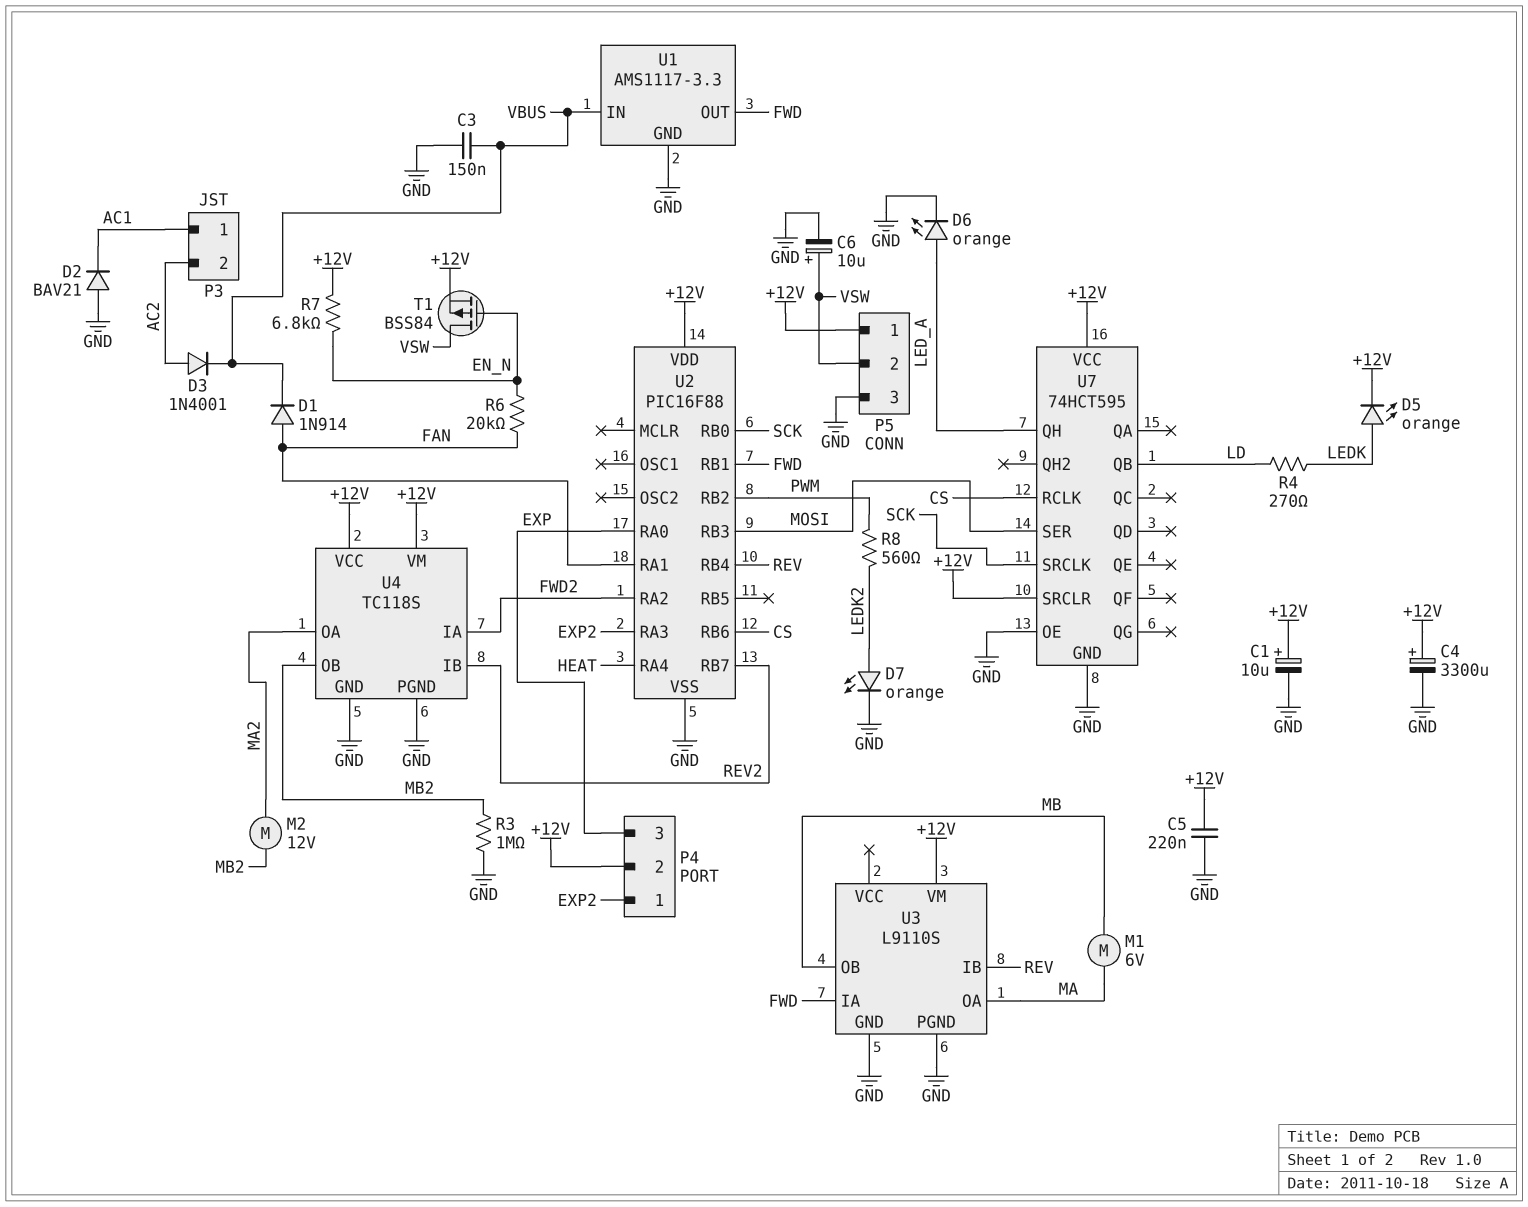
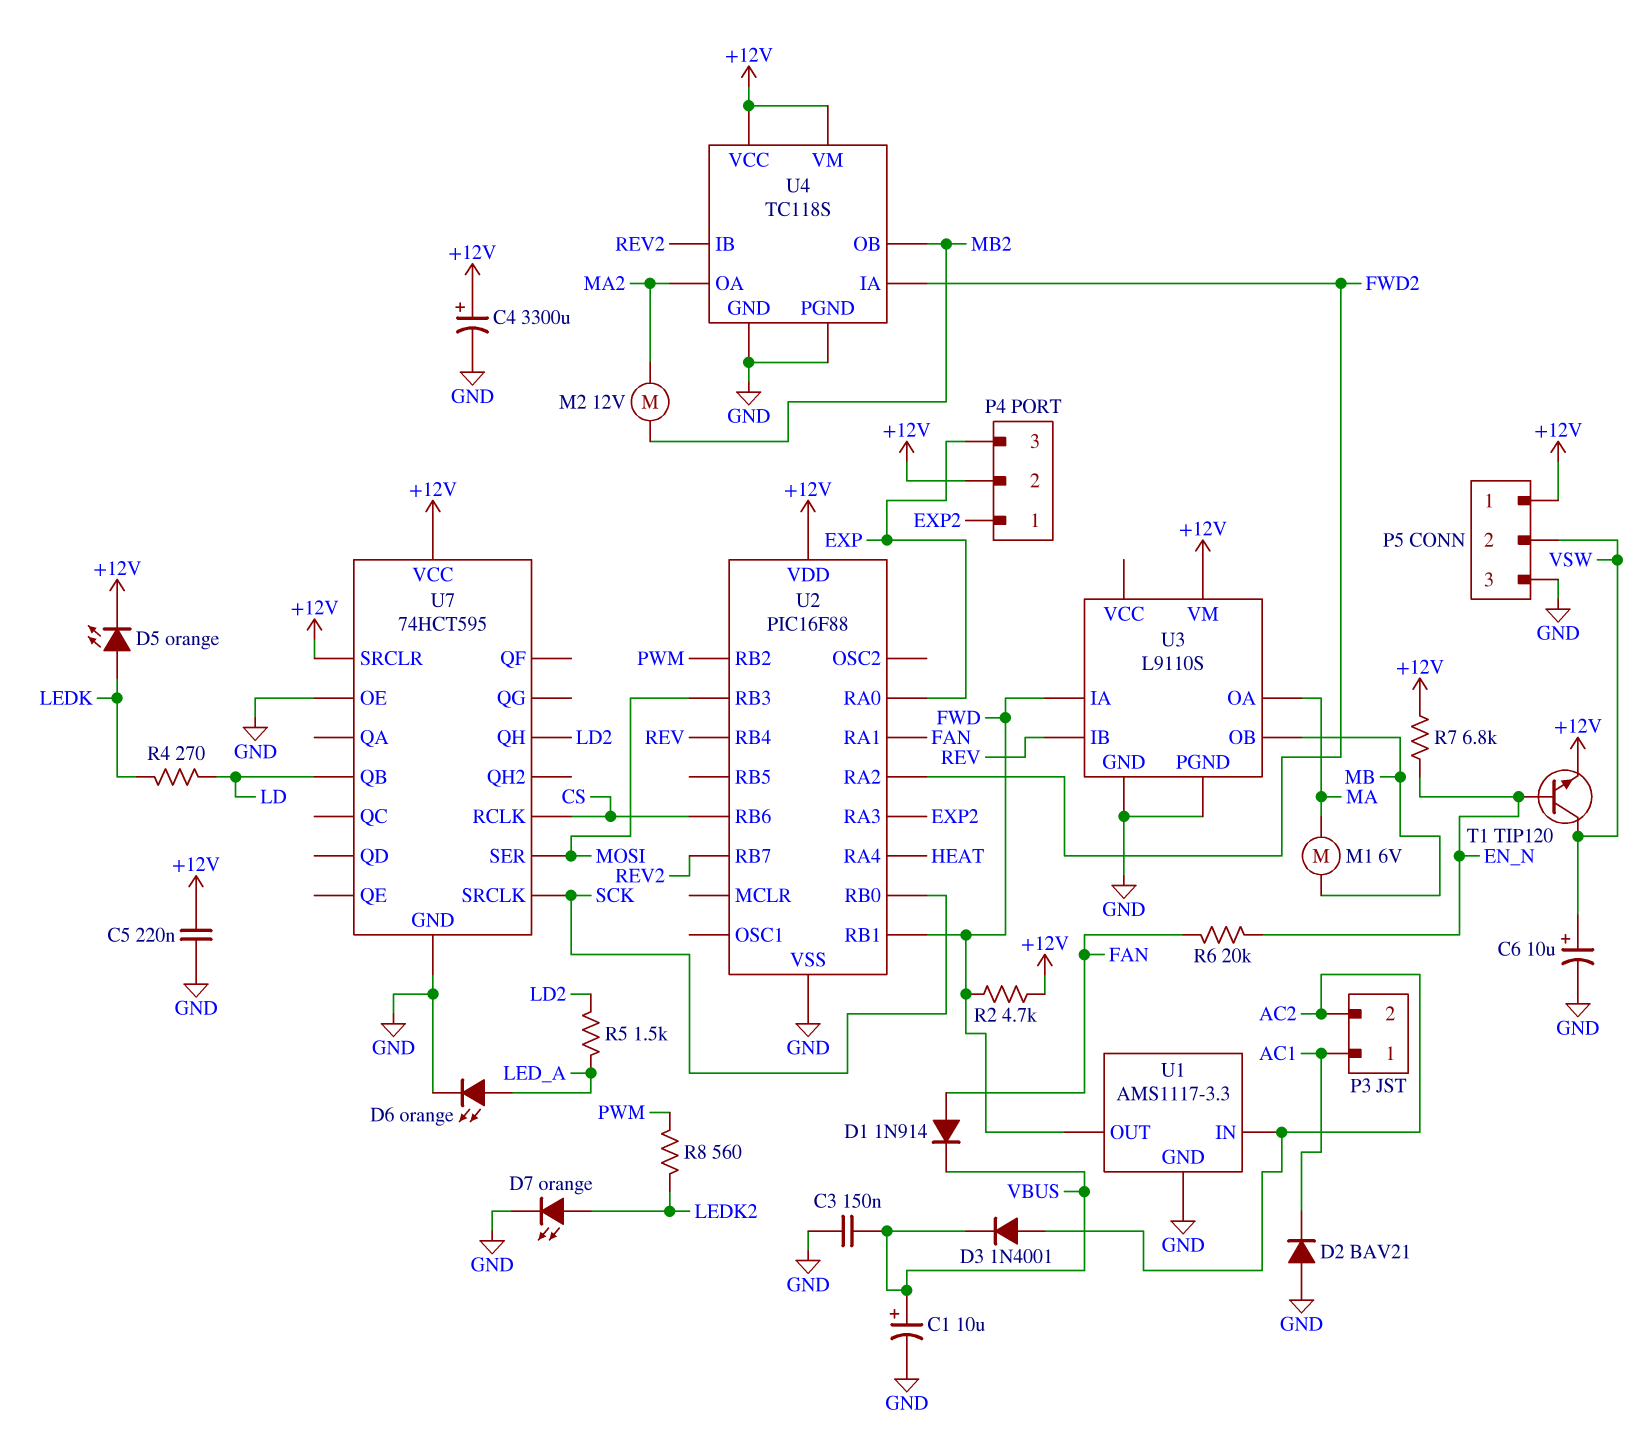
C1: 10uF (plus +12V, minus GND) -> 10uF (plus VBUS, minus GND)
R2: none -> 4.7k (+12V, FWD)
R3: 1M (GND, MB2) -> none
R5: none -> 1.5k (LD2, LED_A)
T1: PMOS BSS84 (G EN_N, D VSW, S +12V) -> NPN TIP120 (B EN_N, C VSW, E +12V)
U1 pin IN: VBUS -> AC2
U7 pin QH: LED_A -> LD2

